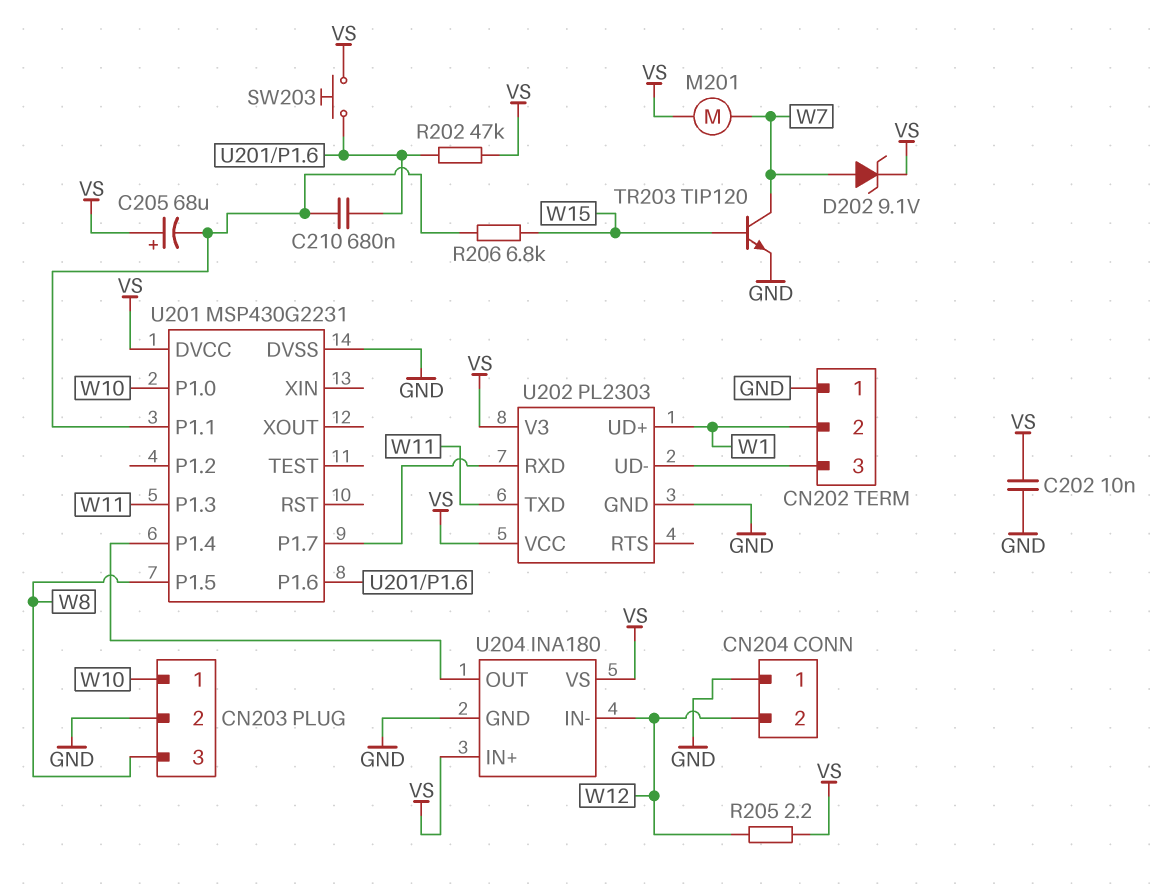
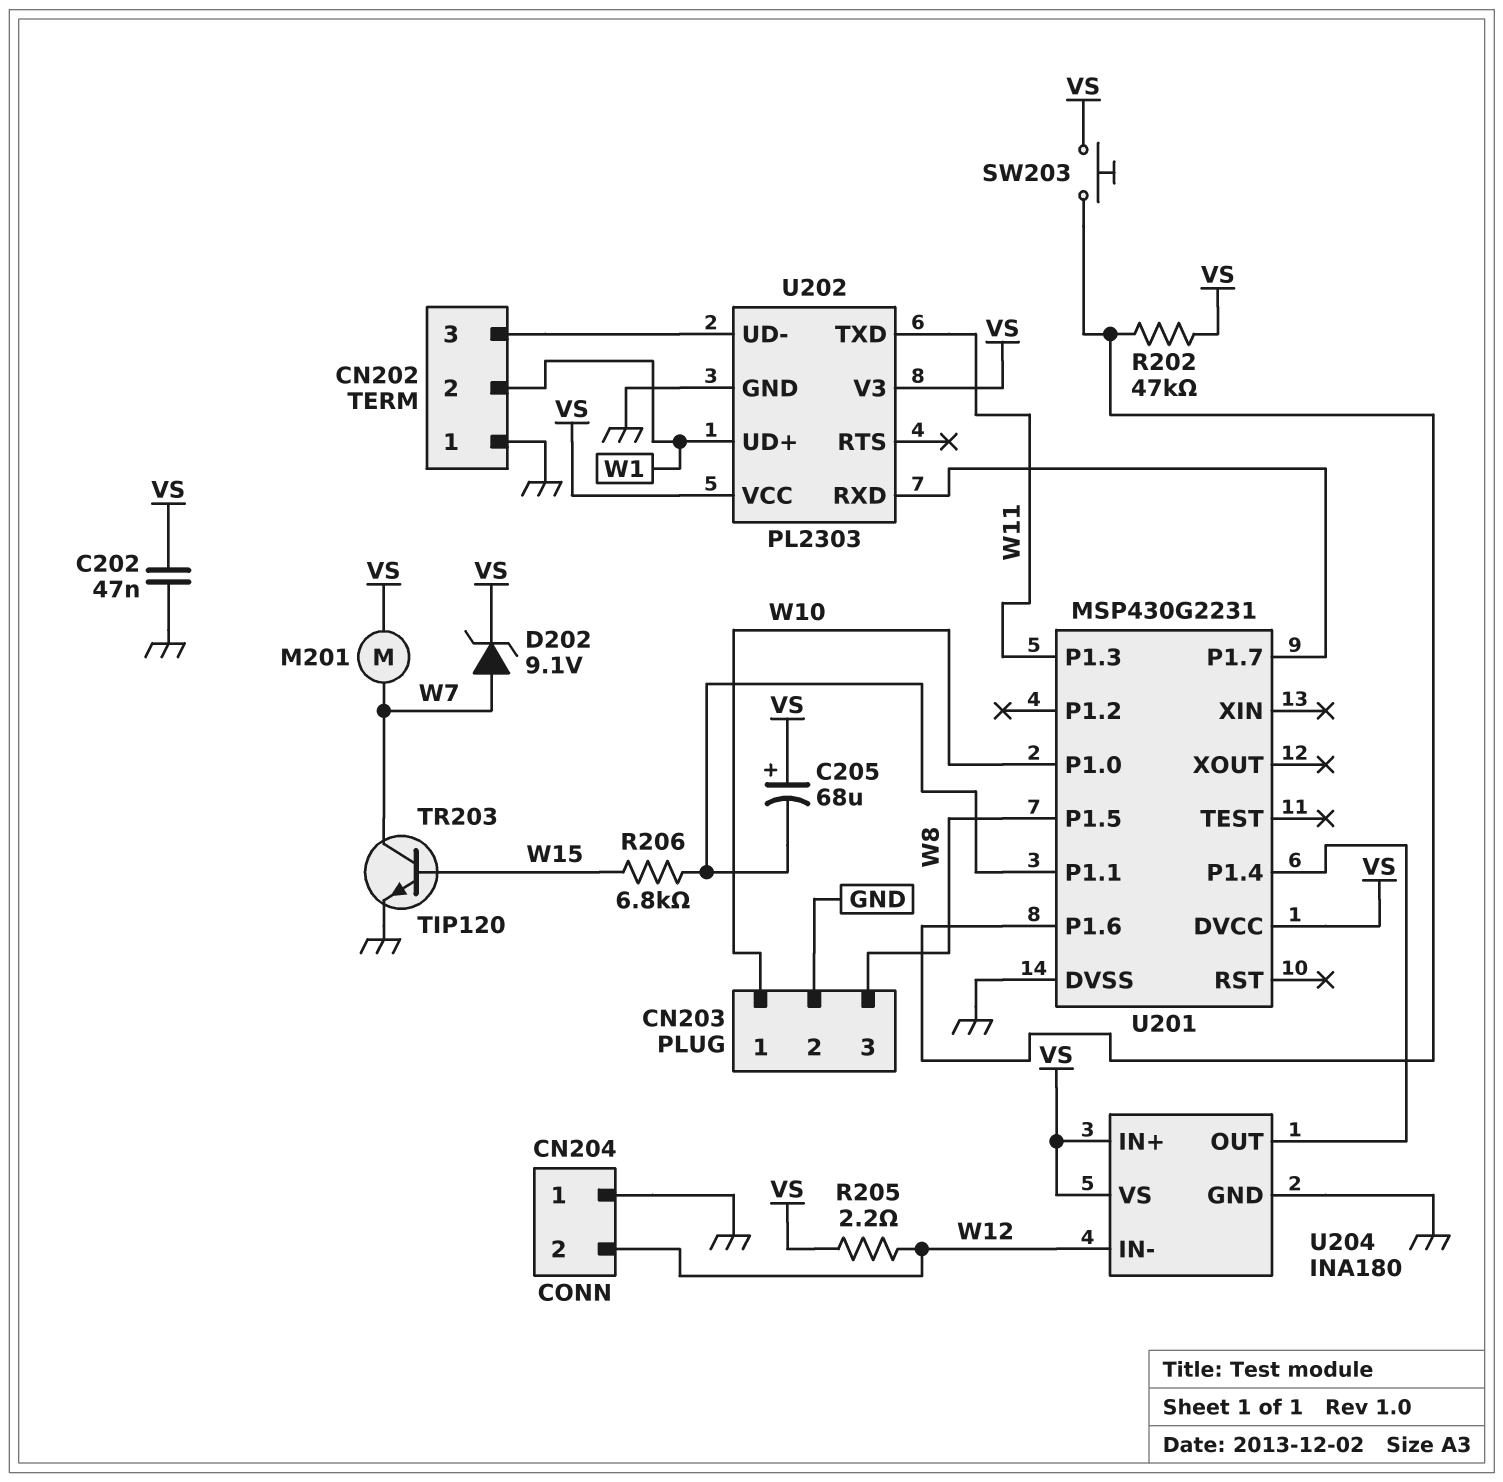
C202: 10nF (GND, VS) -> 47nF (GND, VS)
C210: 680nF (U201/P1.1, U201/P1.6) -> none

